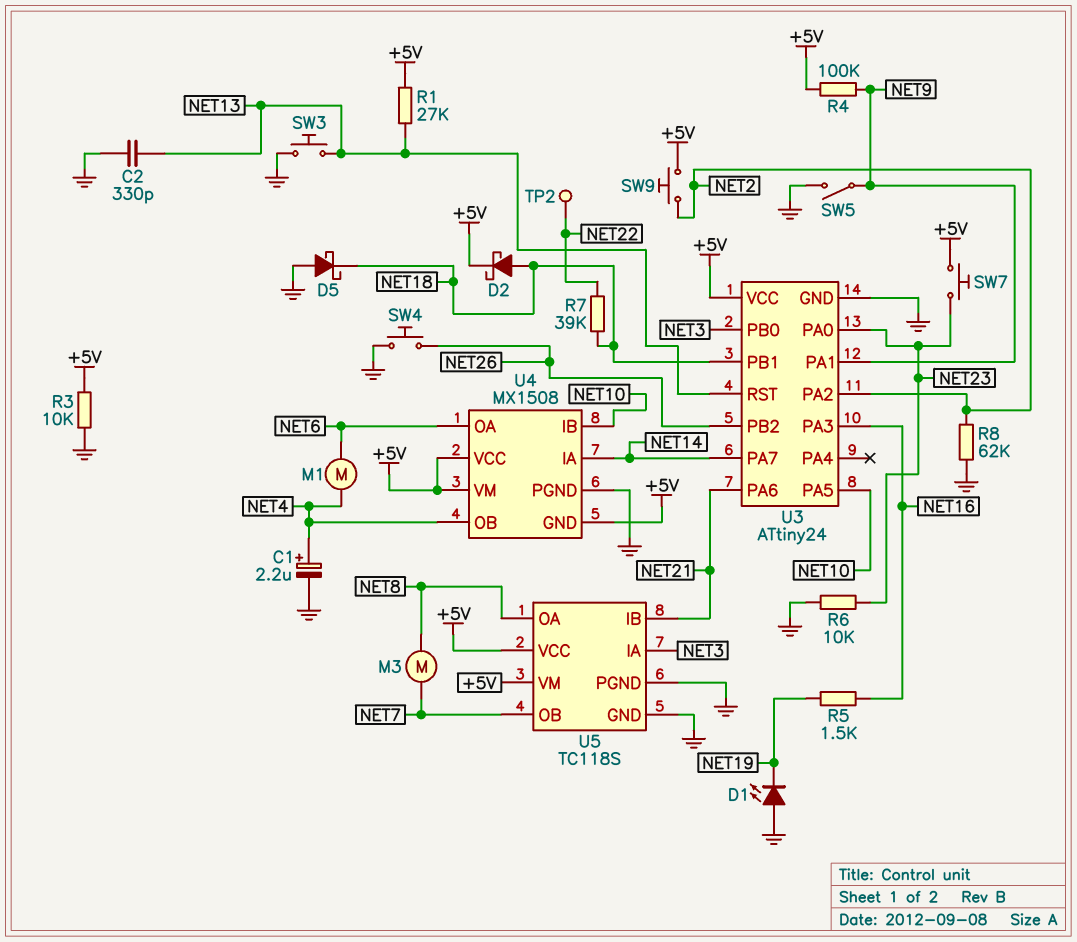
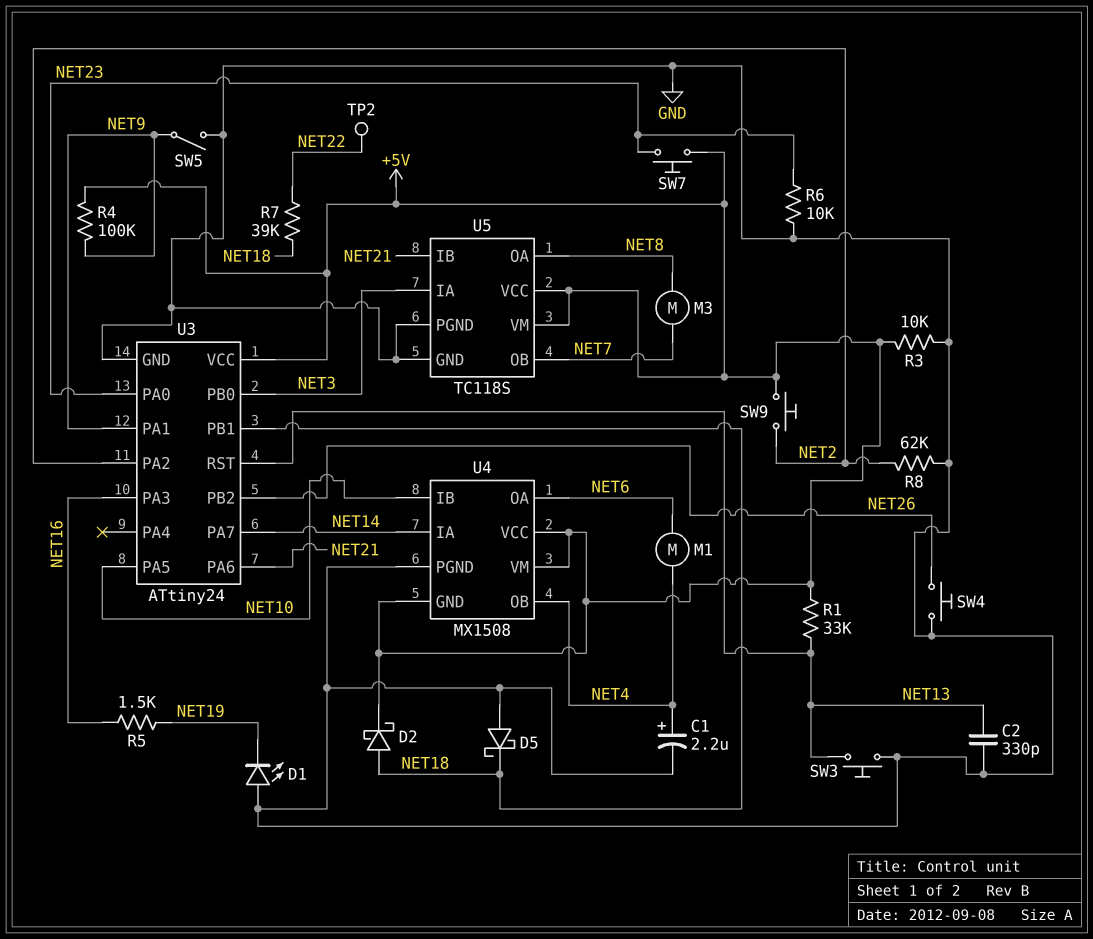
R1: 27k (+5V, NET13) -> 33k (+5V, NET13)

